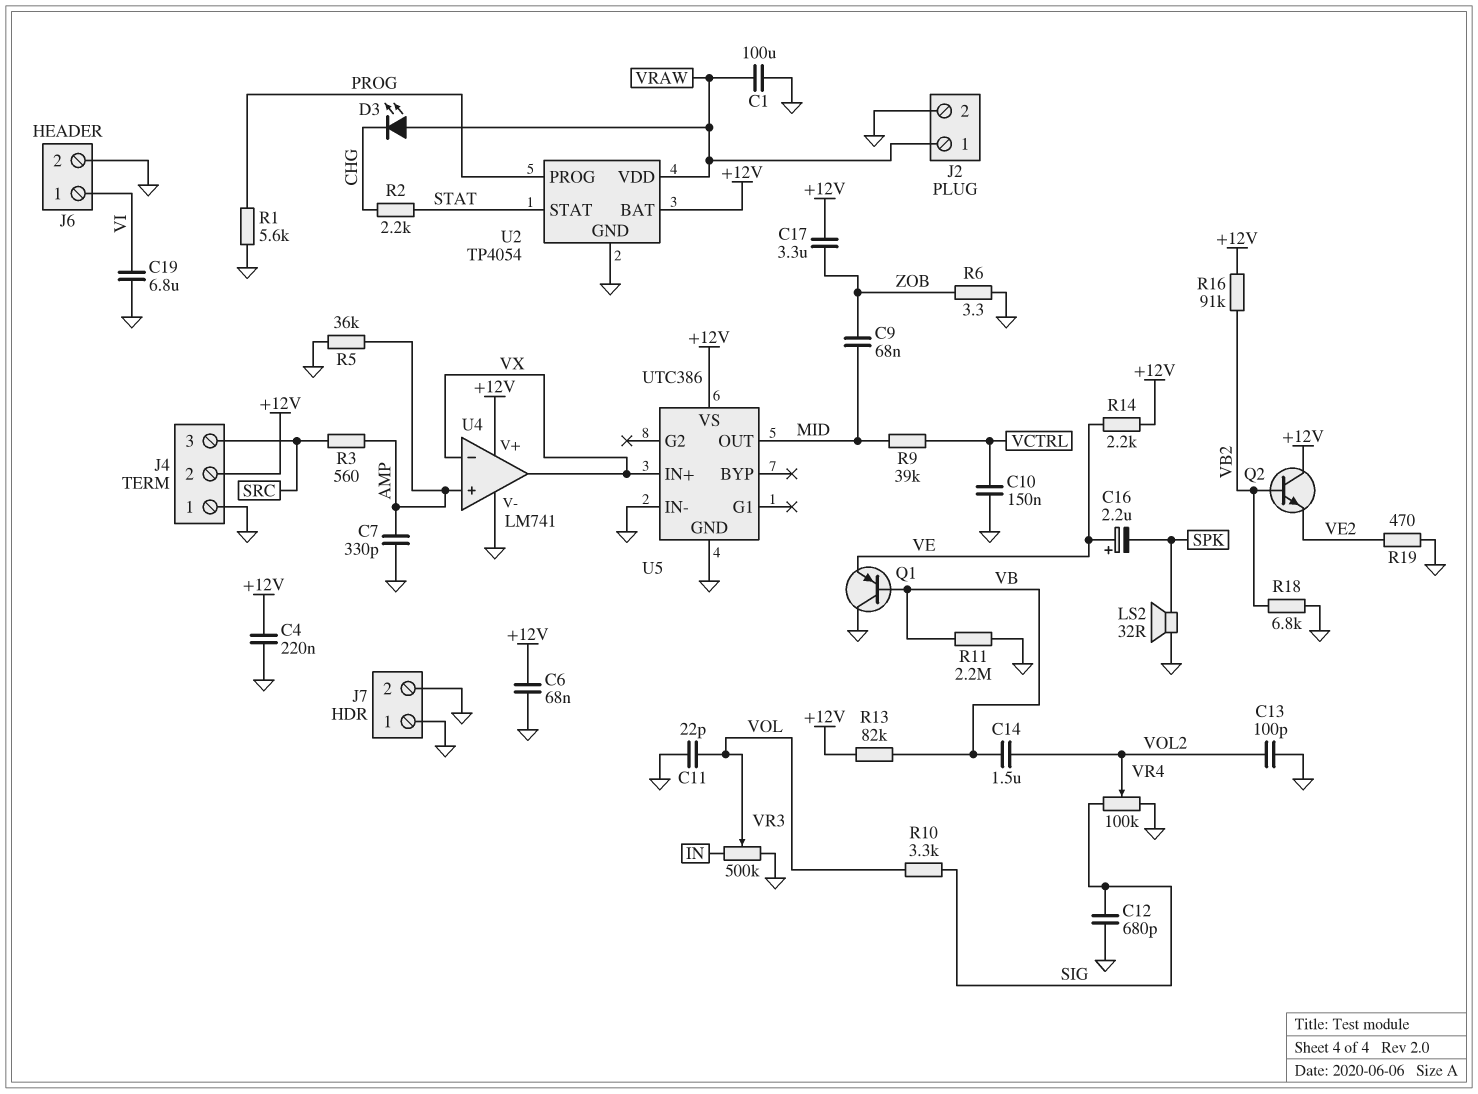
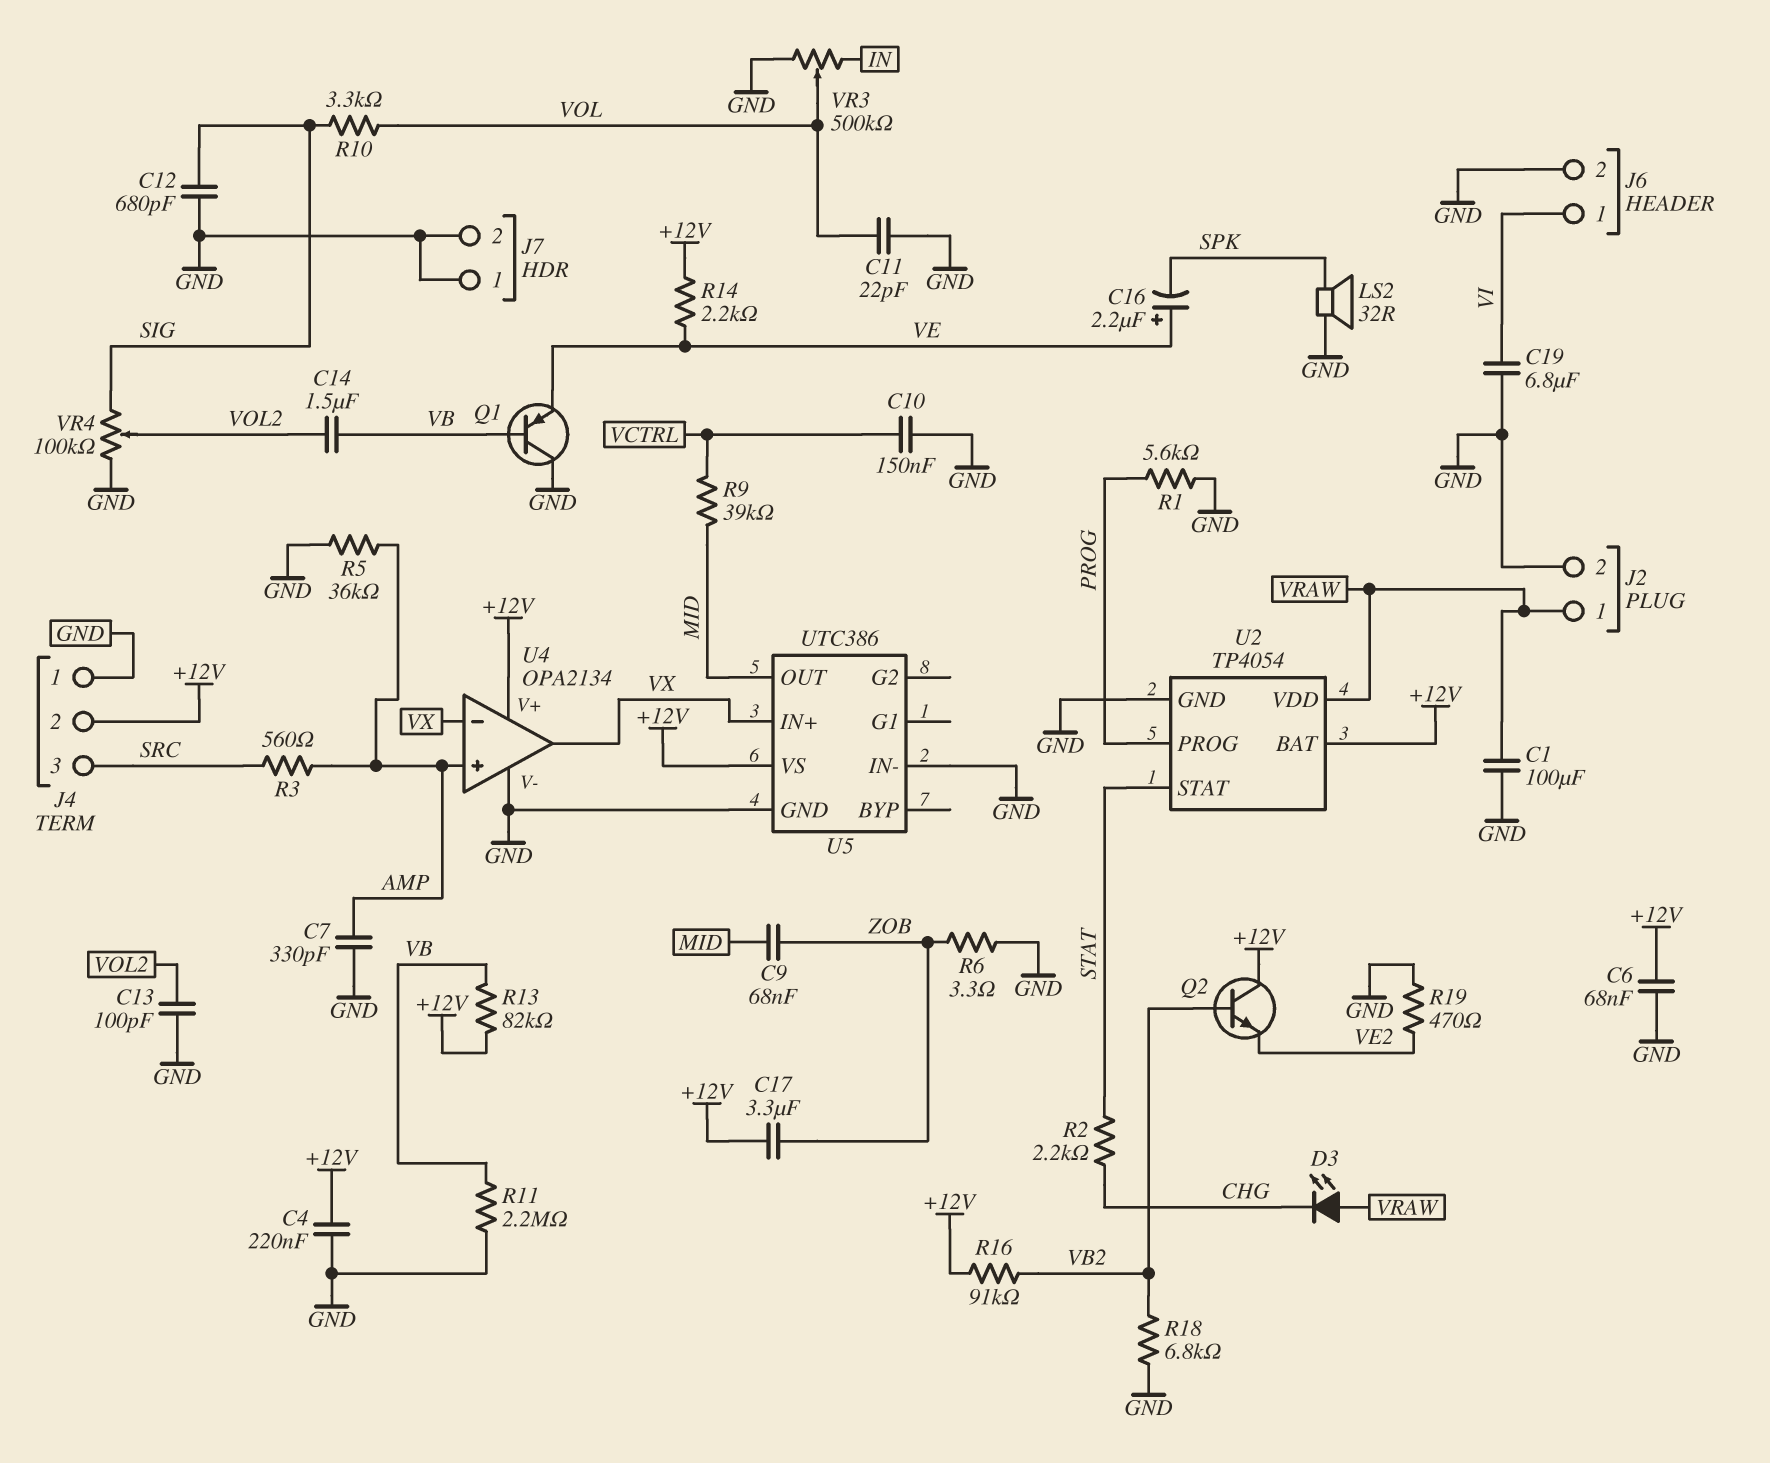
U4: LM741 -> OPA2134

